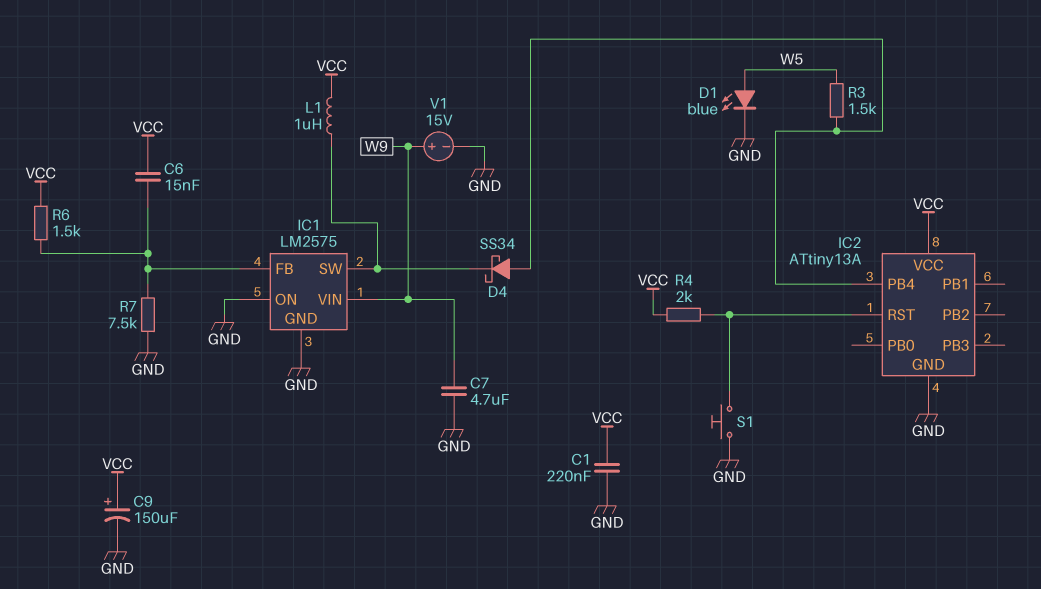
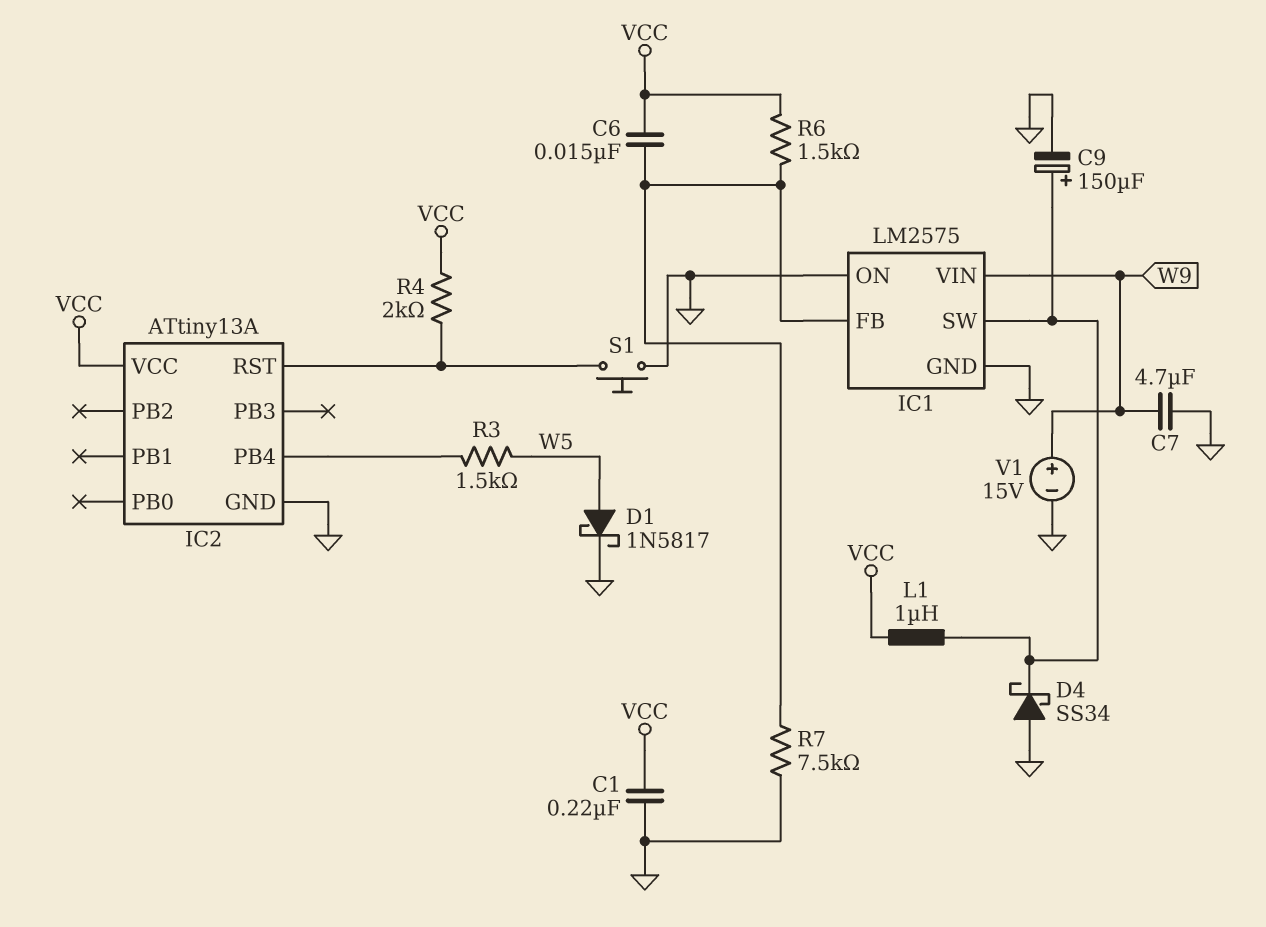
C9: 150uF (plus VCC, minus GND) -> 150uF (plus IC1/SW, minus GND)
D1: LED blue (A W5, K GND) -> schottky 1N5817 (A W5, K GND)
D4: schottky SS34 (A IC2/PB4, K IC1/SW) -> schottky SS34 (A GND, K IC1/SW)

